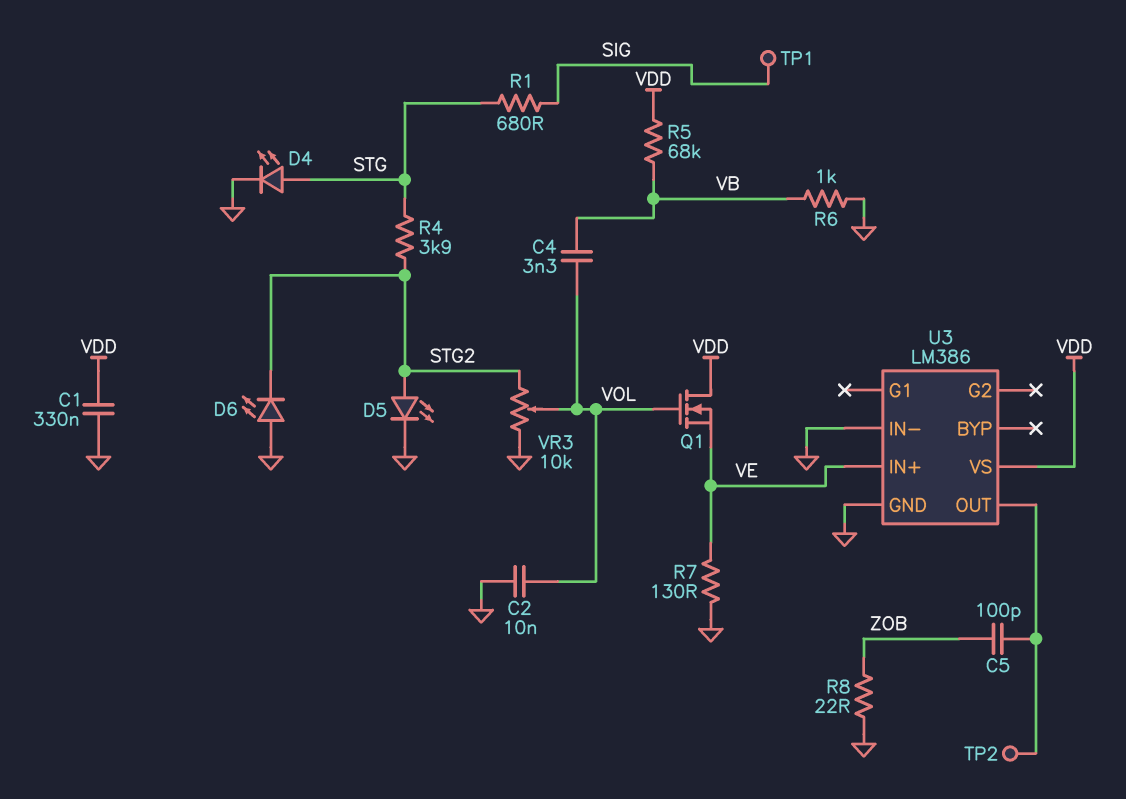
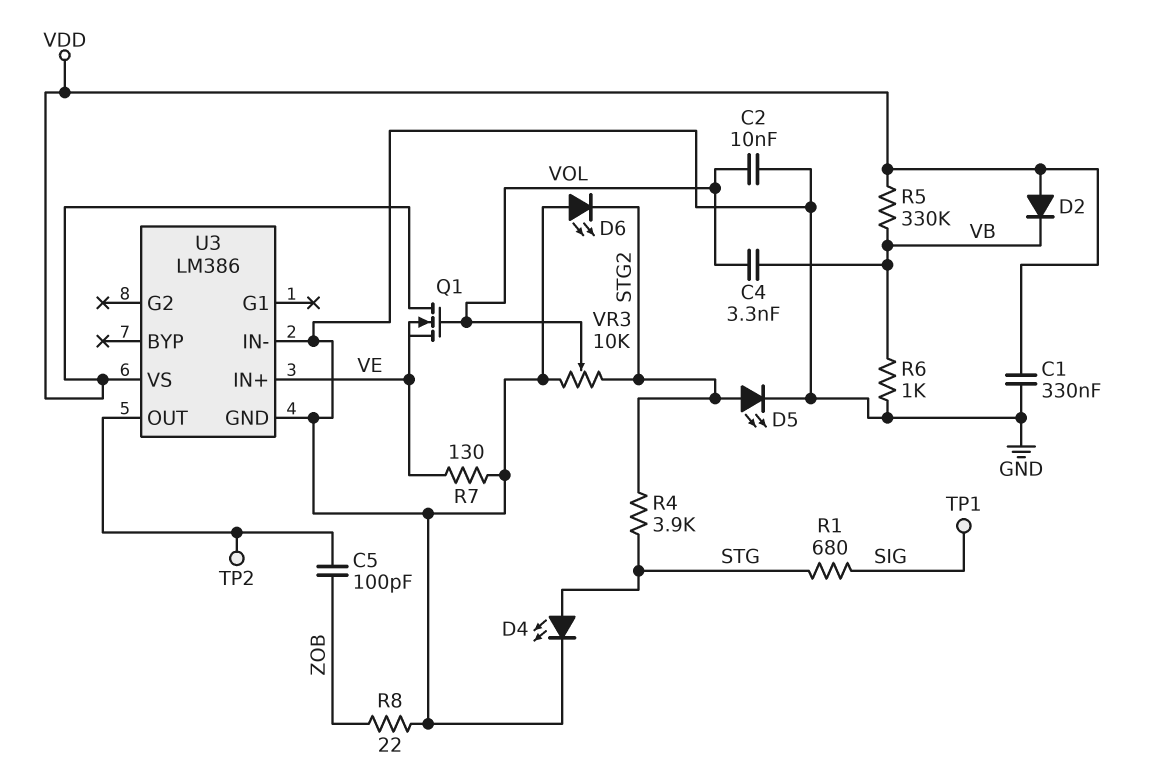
D2: none -> diode (A VDD, K VB)
R5: 68k (VB, VDD) -> 330k (VB, VDD)

